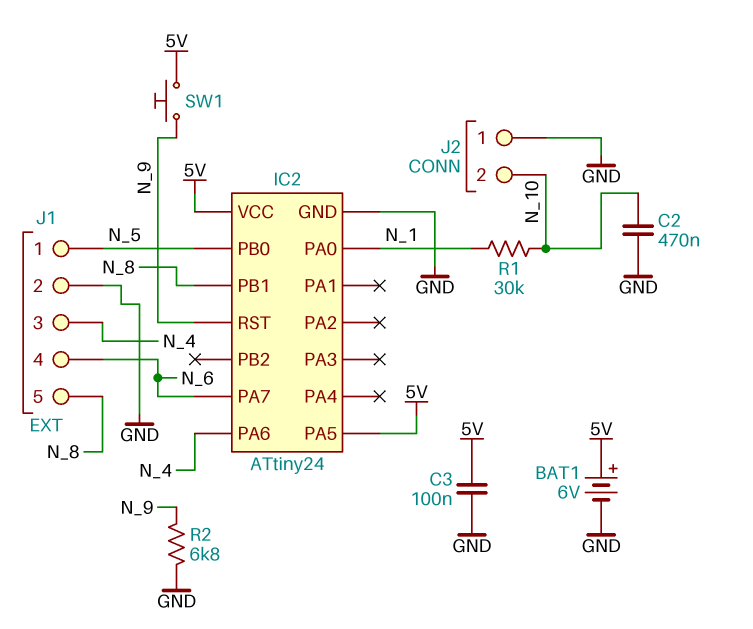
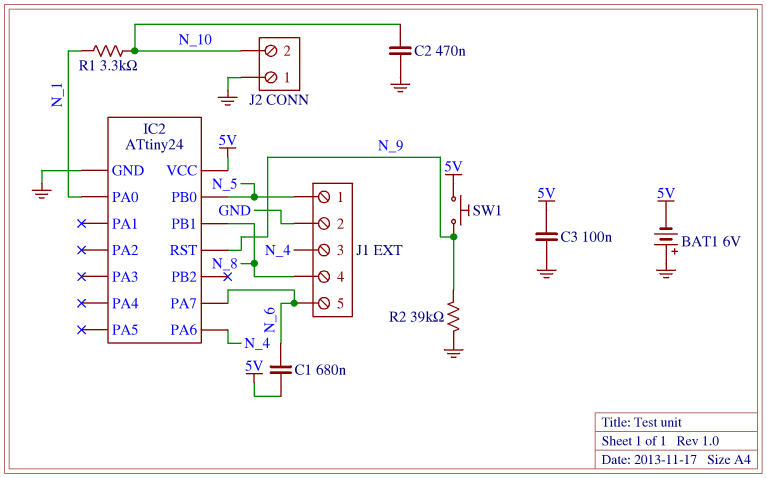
BAT1: 6V (plus 5V, minus GND) -> 6V (plus GND, minus 5V)
C1: none -> 680nF (5V, N_6)
IC2 pin PA5: 5V -> none
J1 pin 4: N_6 -> N_8
J1 pin 5: N_8 -> N_6
R1: 30k (N_1, N_10) -> 3.3k (N_1, N_10)
R2: 6.8k (GND, N_9) -> 39k (GND, N_9)

